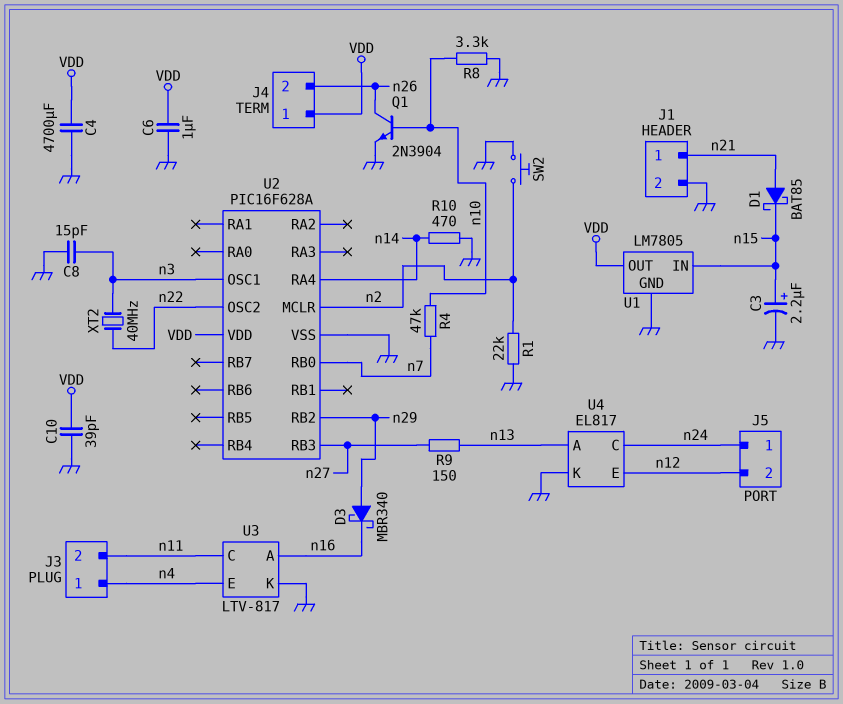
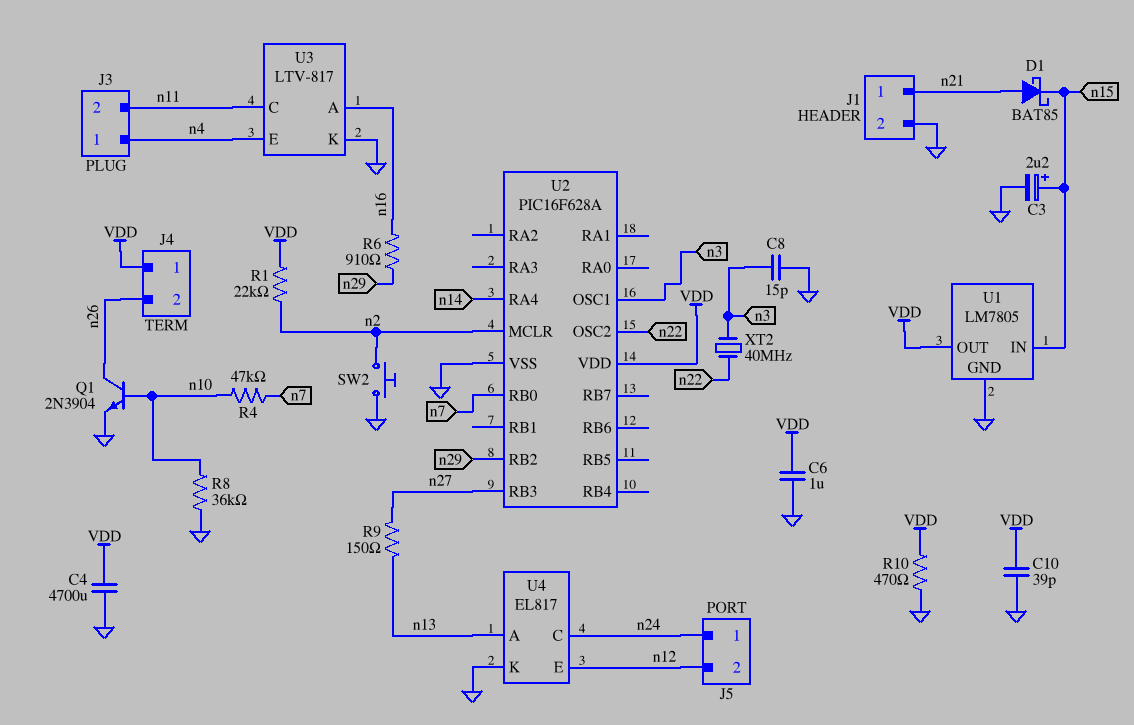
D3: schottky MBR340 (A n29, K n16) -> none
R1: 22k (GND, n2) -> 22k (VDD, n2)
R6: none -> 910 (n16, n29)
R8: 3.3k (GND, n10) -> 36k (GND, n10)
R10: 470 (GND, n14) -> 470 (GND, VDD)

